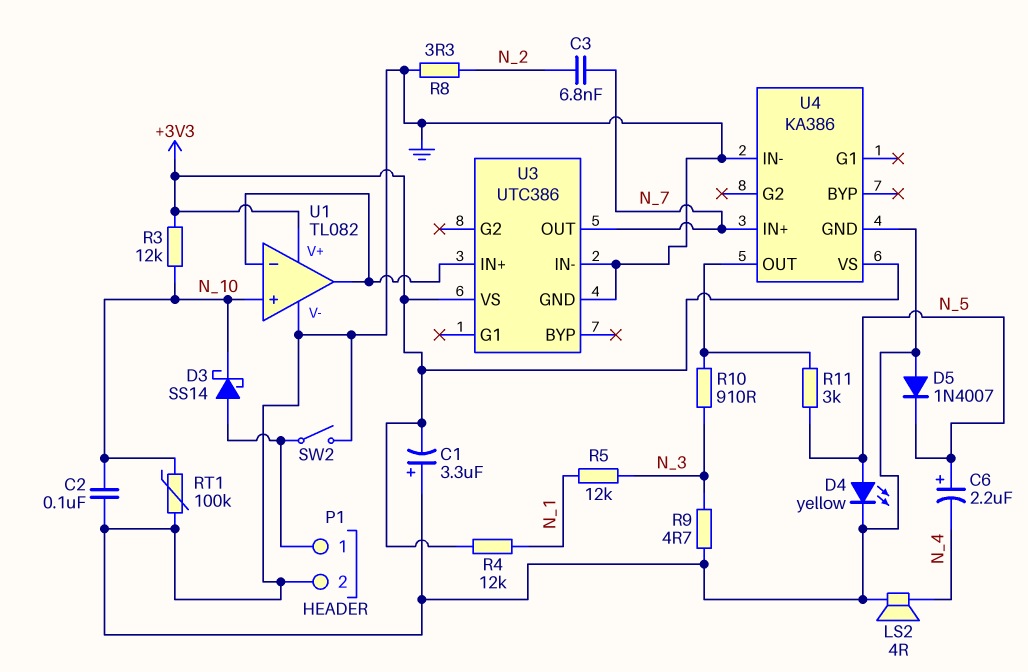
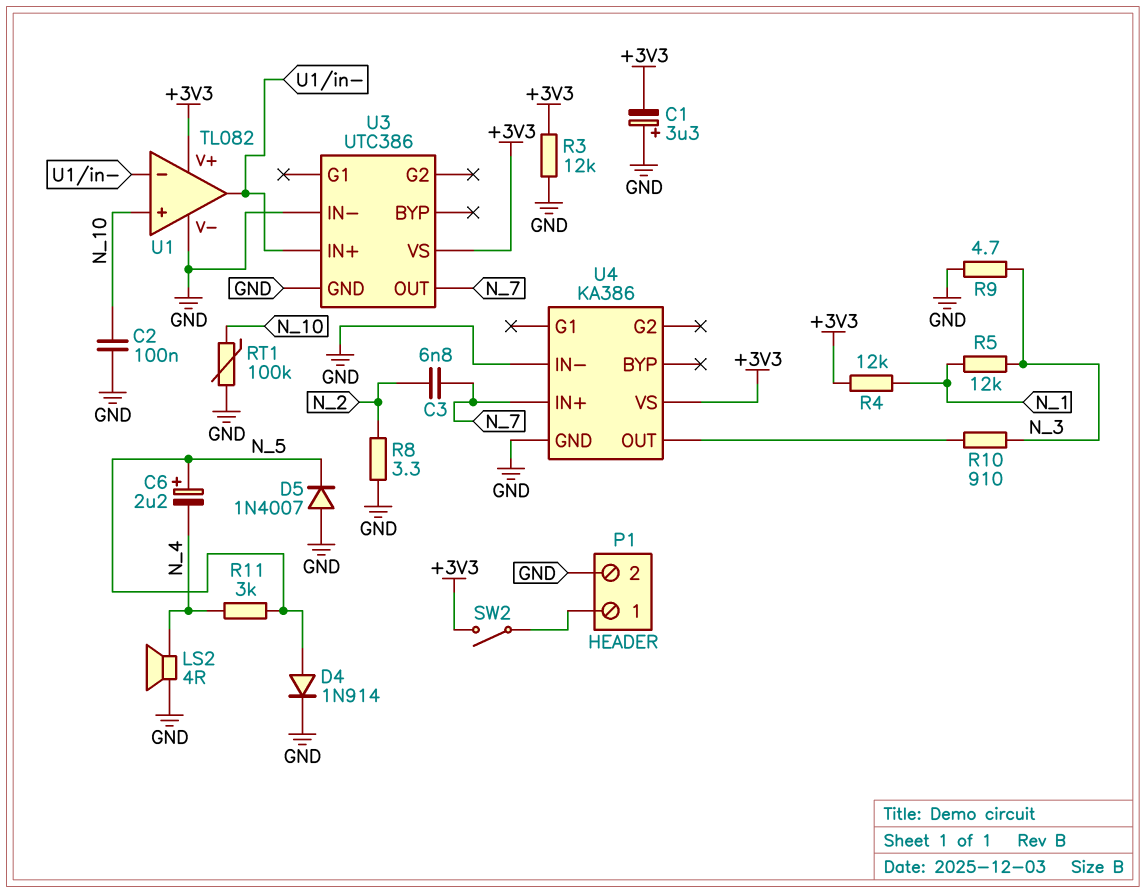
D3: schottky SS14 (A P1/1, K N_10) -> none
D4: LED yellow (A N_5, K GND) -> diode 1N914 (A N_5, K GND)
R3: 12k (+3V3, N_10) -> 12k (+3V3, GND)
R11: 3k (N_5, U4/OUT) -> 3k (N_4, N_5)
SW2: switch (GND, P1/1) -> switch (+3V3, P1/1)

